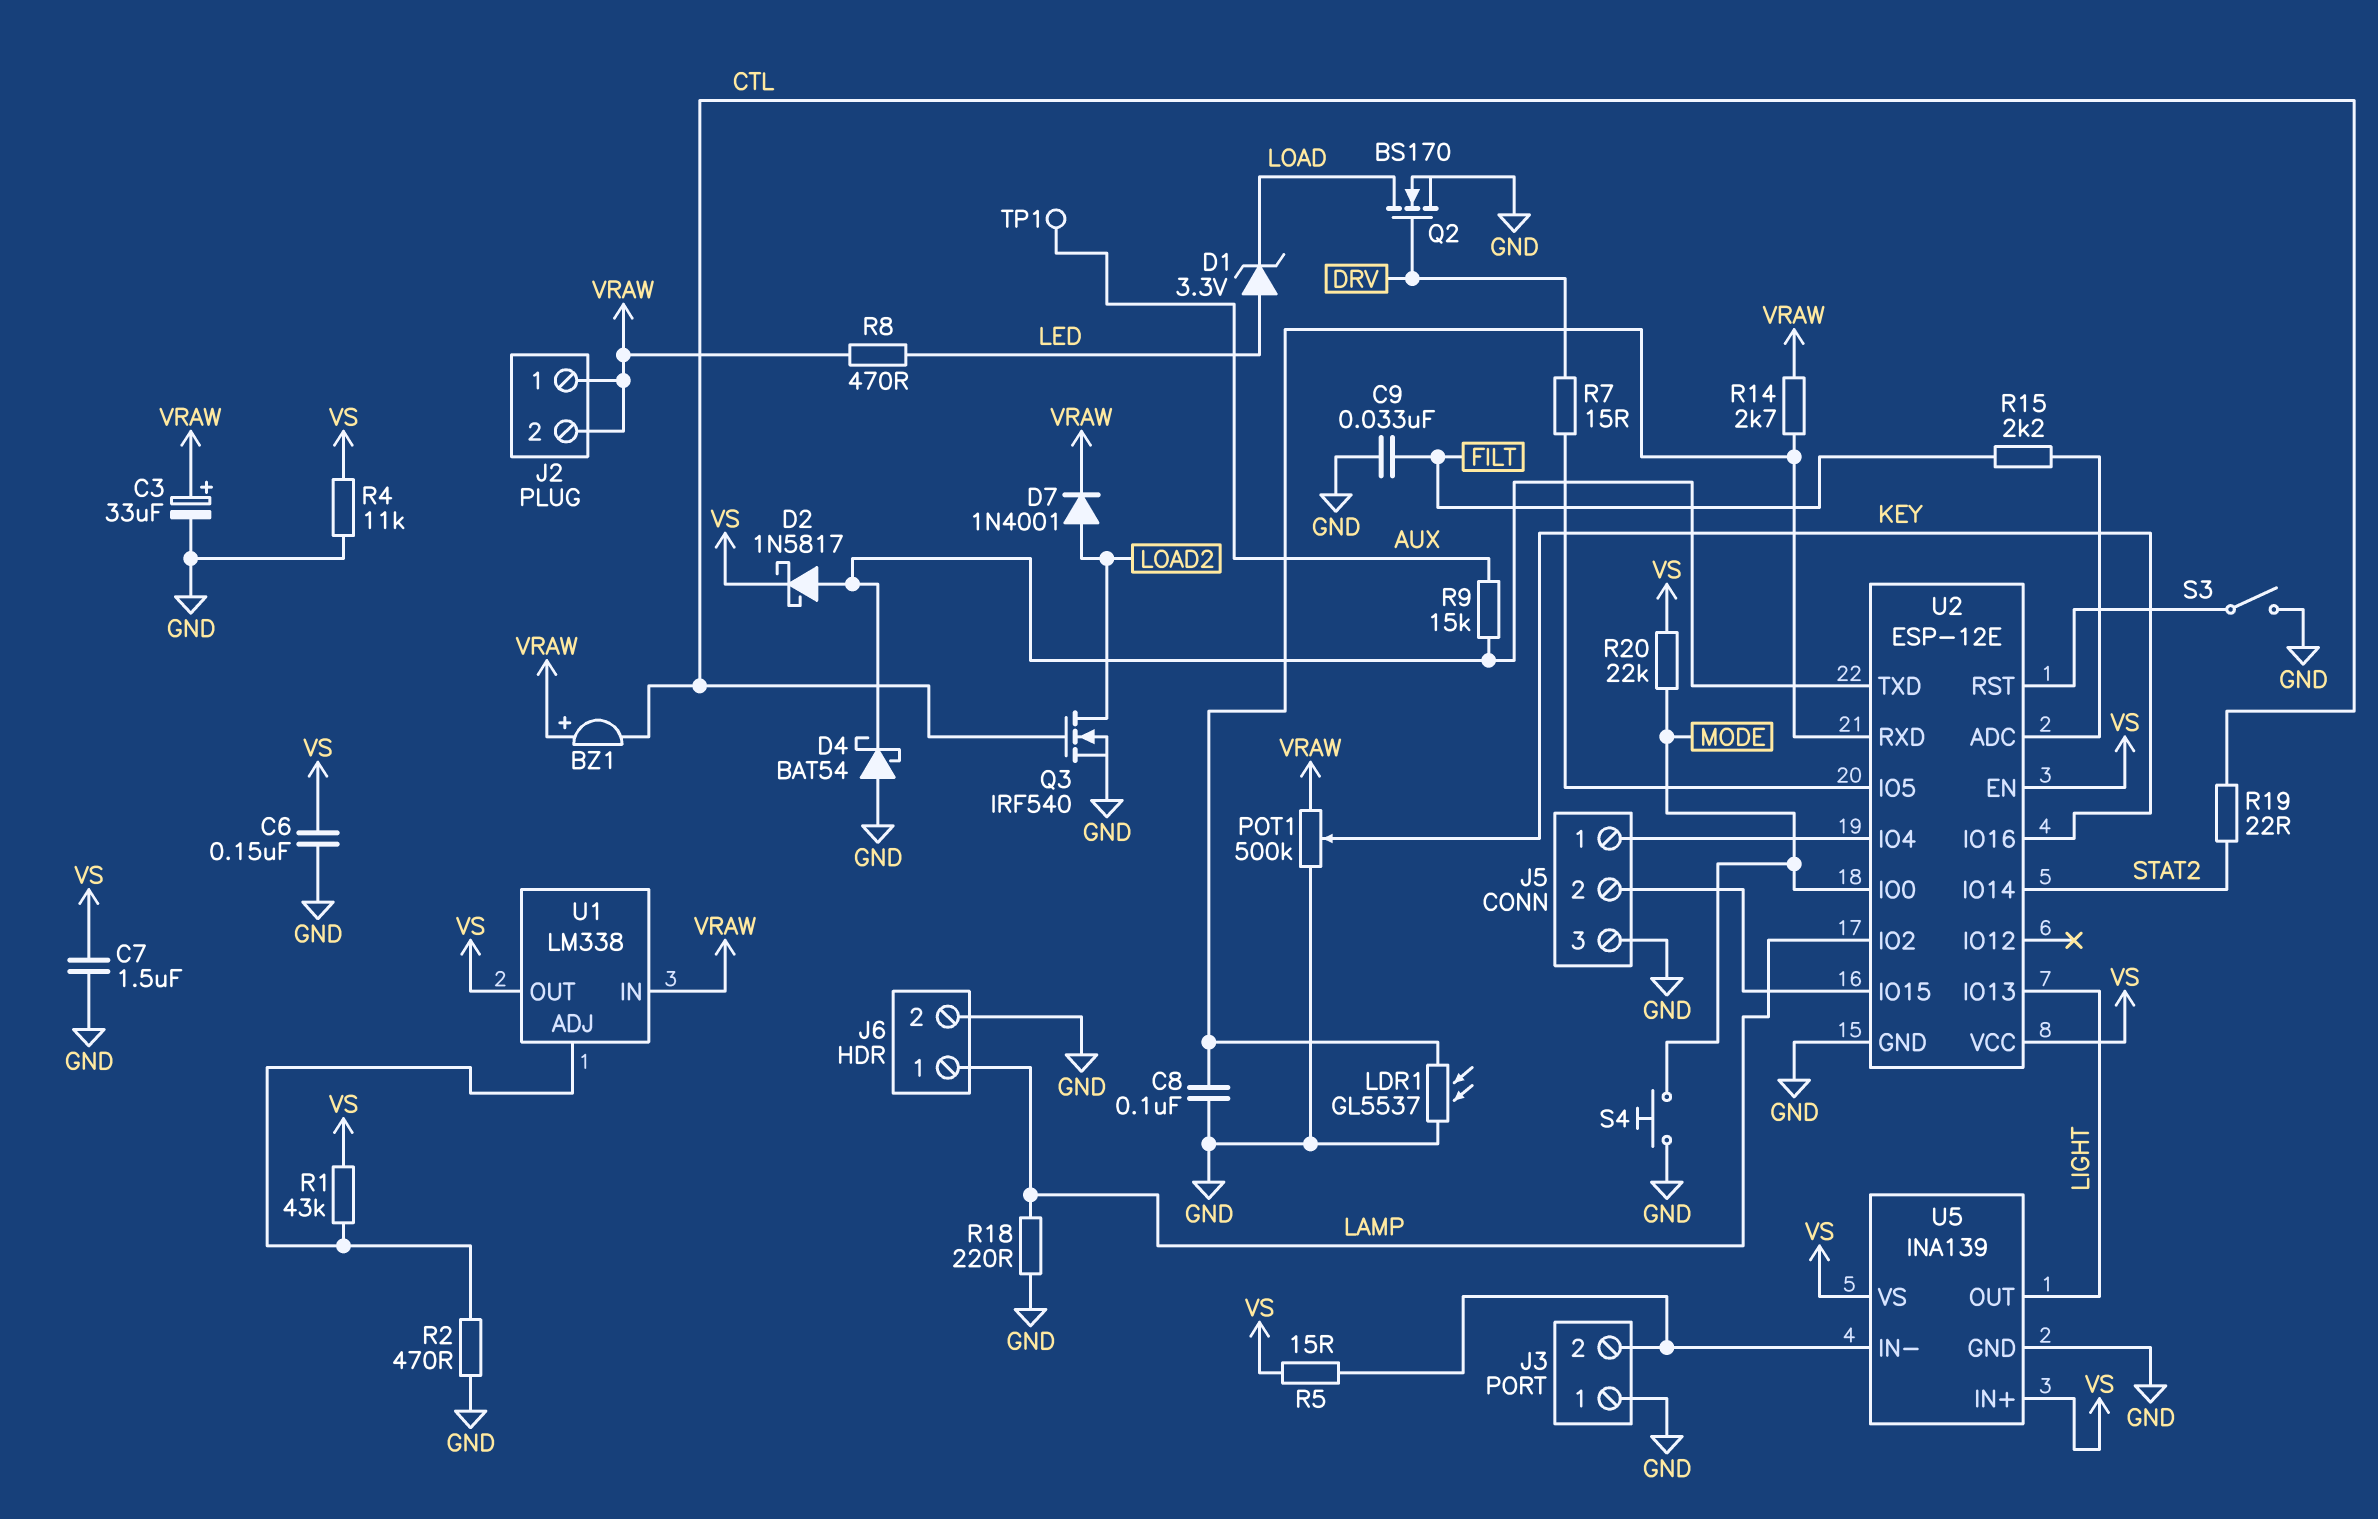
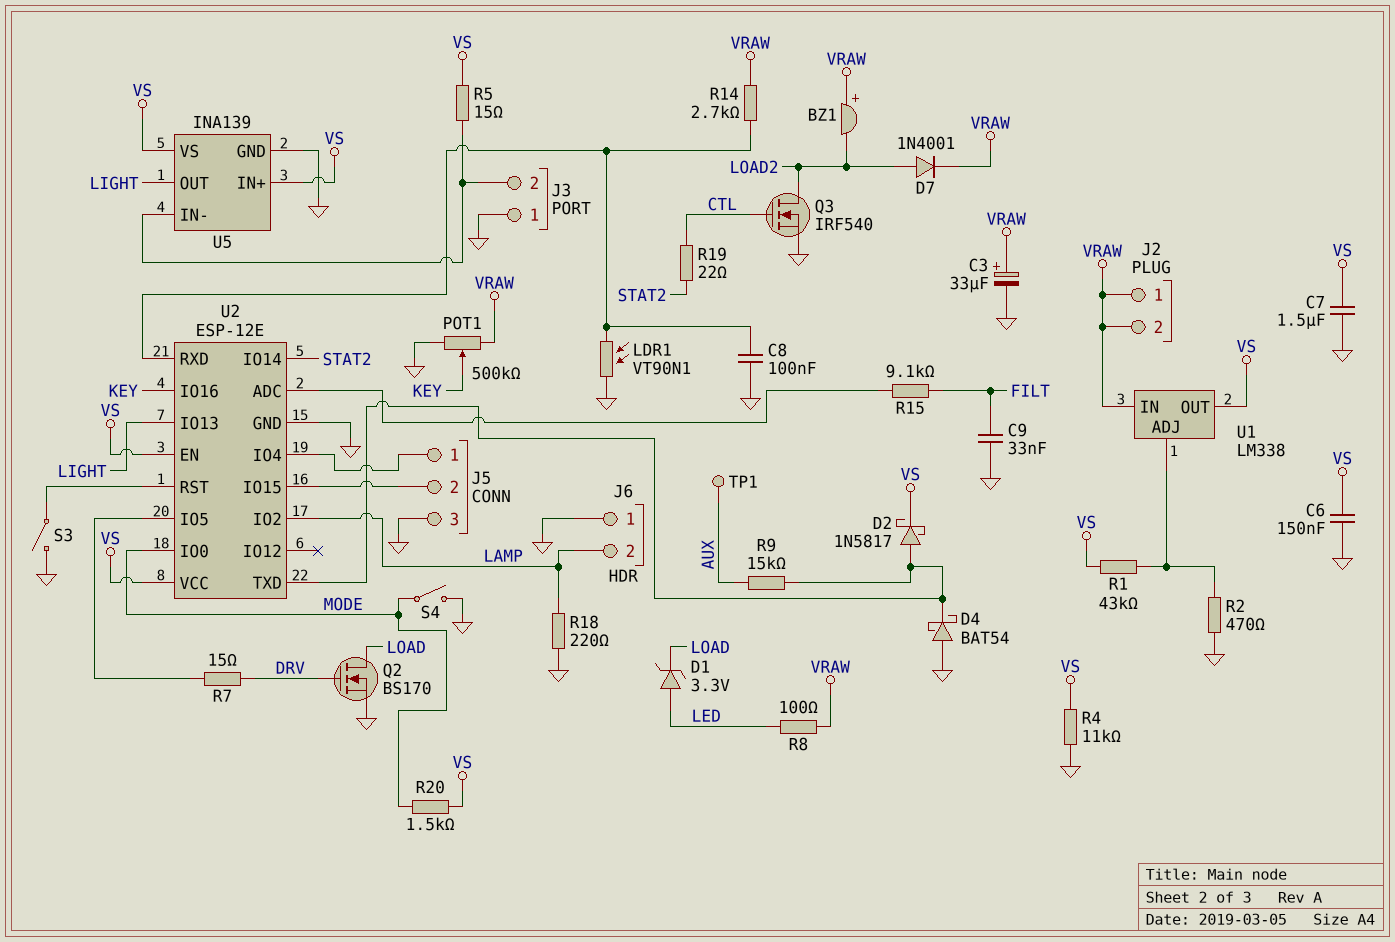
BZ1: buzzer (plus VRAW, minus CTL) -> buzzer (plus VRAW, minus LOAD2)
J6 pin 1: LAMP -> GND
J6 pin 2: GND -> LAMP
LDR1: GL5537 (GND, U2/RXD) -> VT90N1 (GND, U2/RXD)
R8: 470 (LED, VRAW) -> 100 (LED, VRAW)
R15: 2.2k (FILT, U2/ADC) -> 9.1k (FILT, U2/ADC)
R20: 22k (MODE, VS) -> 1.5k (MODE, VS)
S4: button (GND, MODE) -> switch (GND, MODE)

